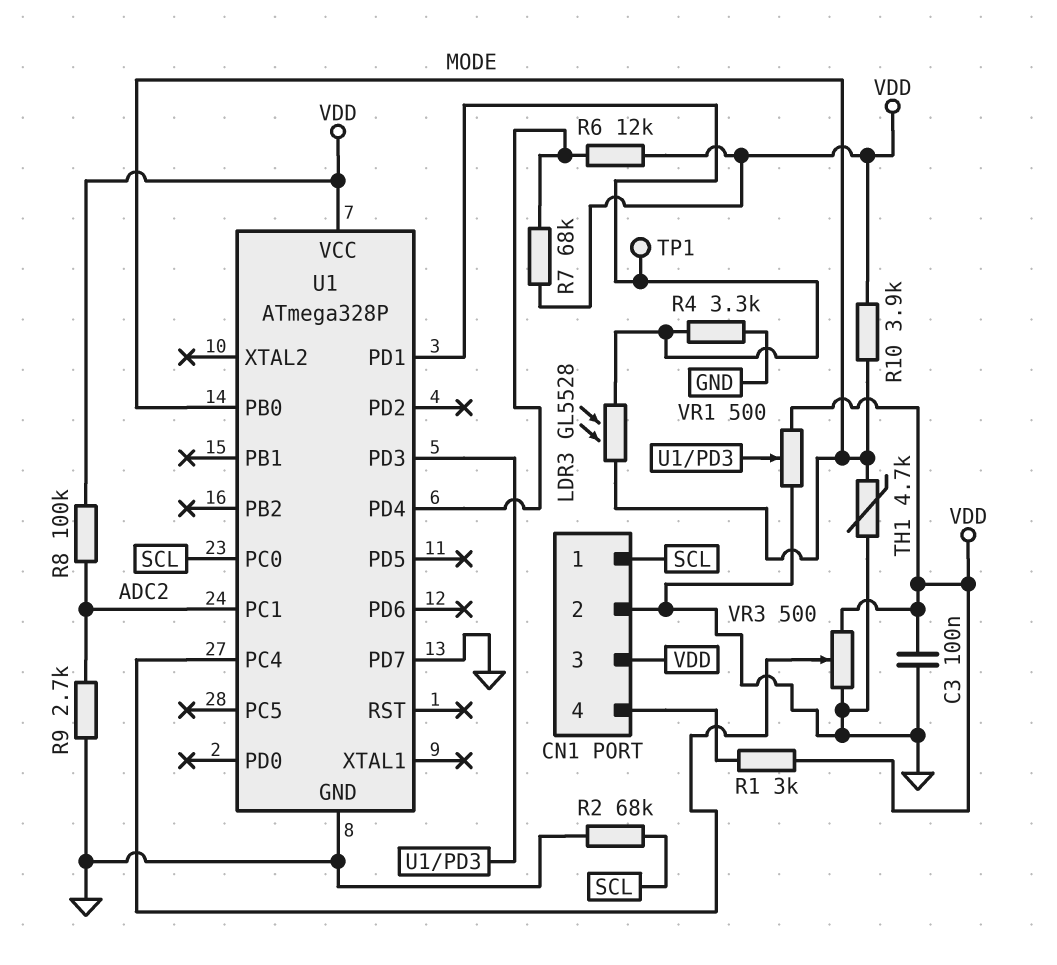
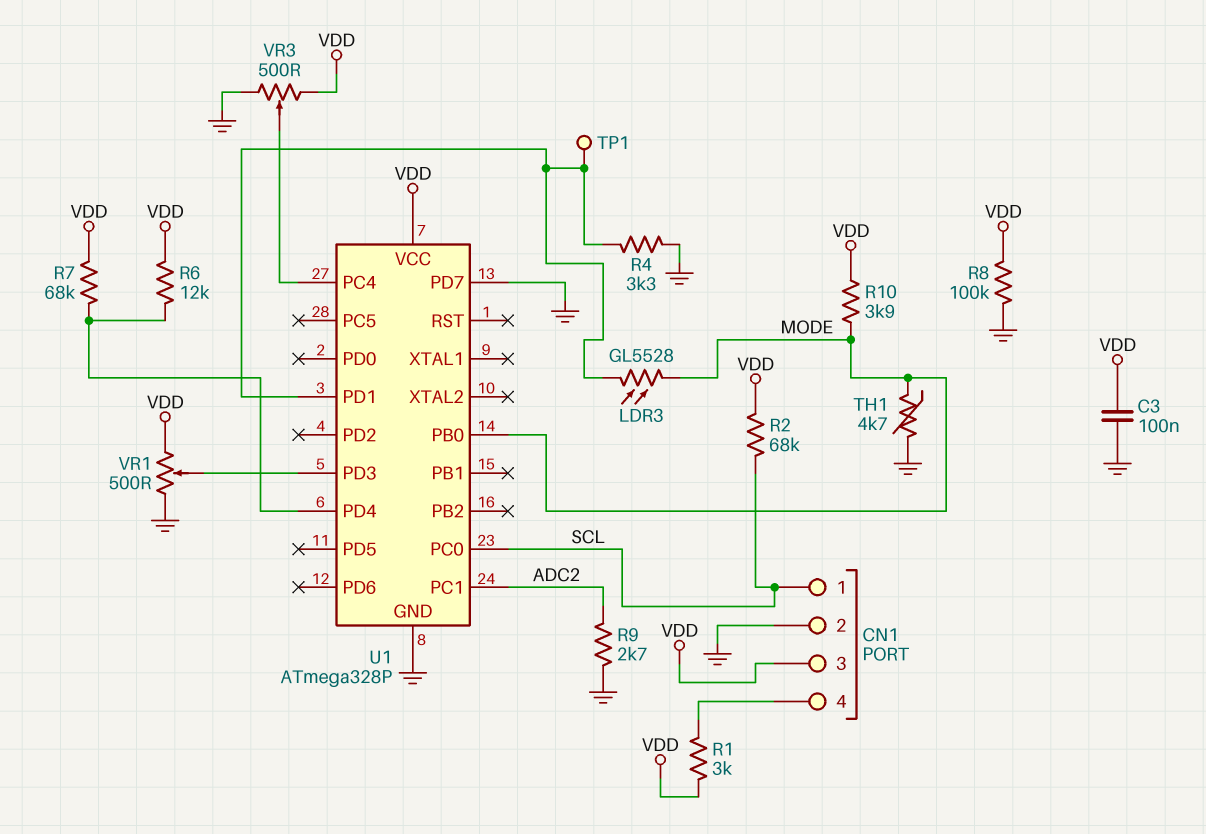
R2: 68k (GND, SCL) -> 68k (SCL, VDD)
R8: 100k (ADC2, VDD) -> 100k (GND, VDD)

